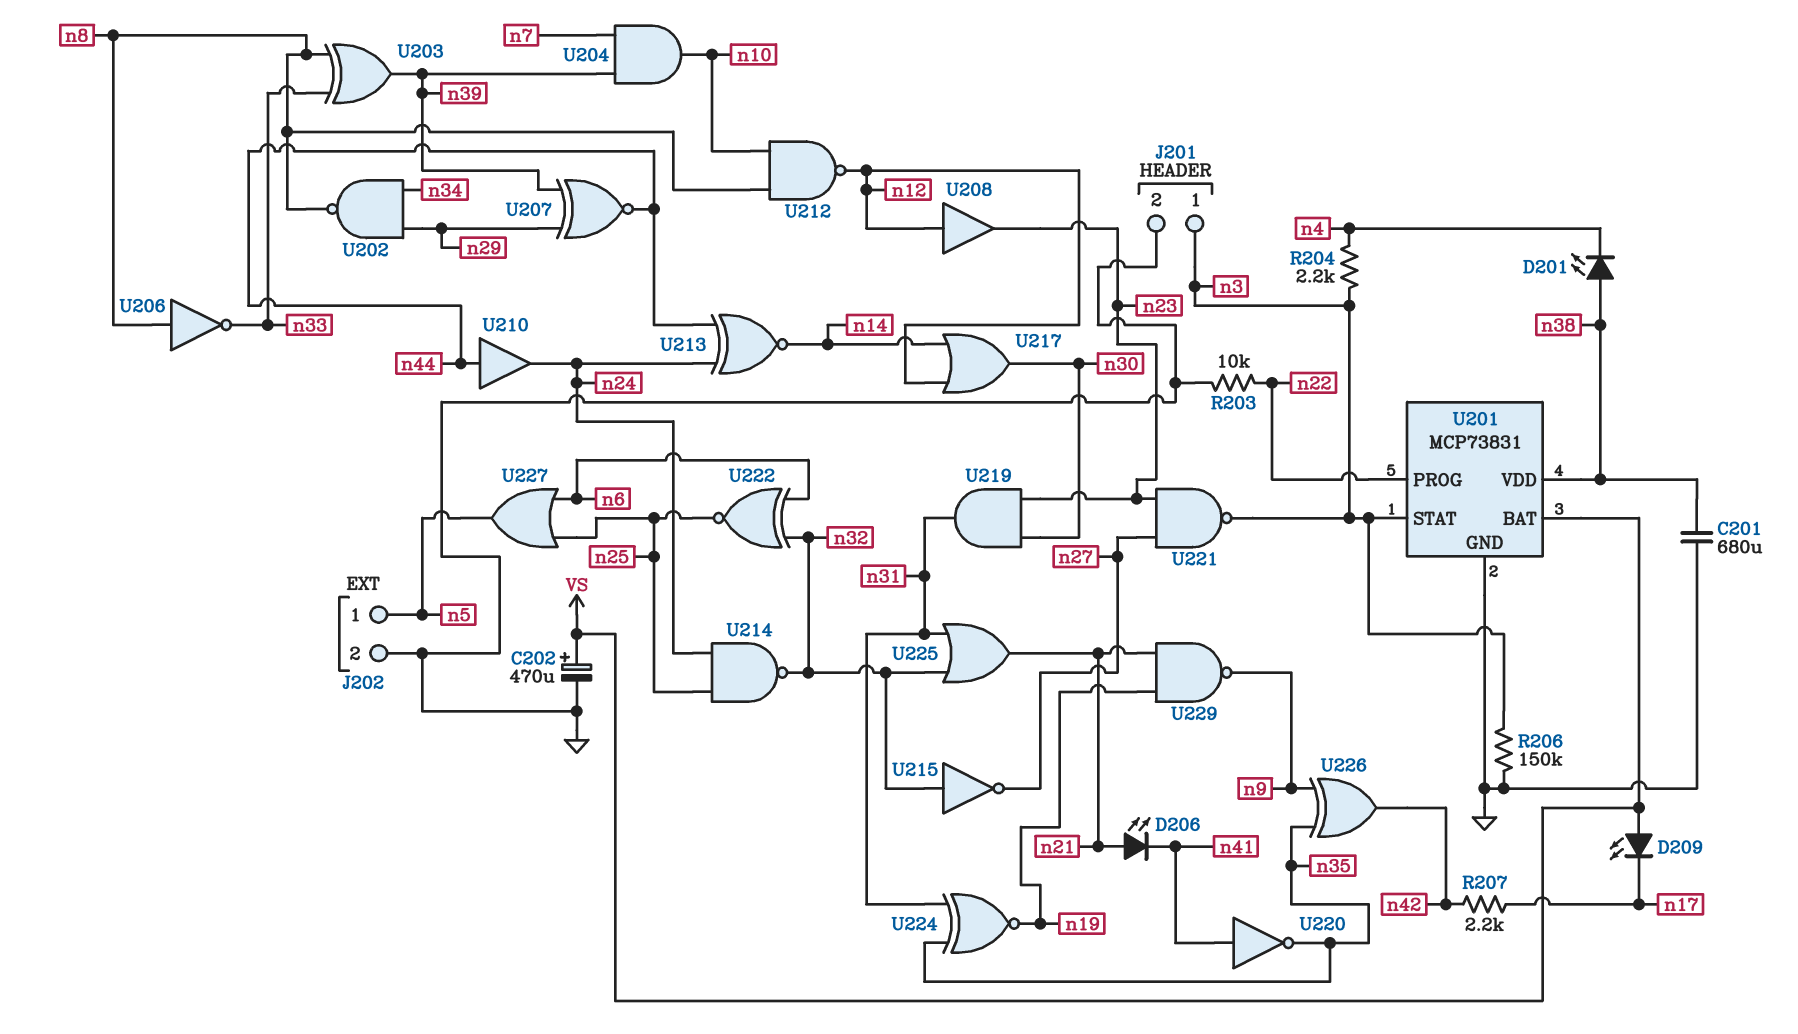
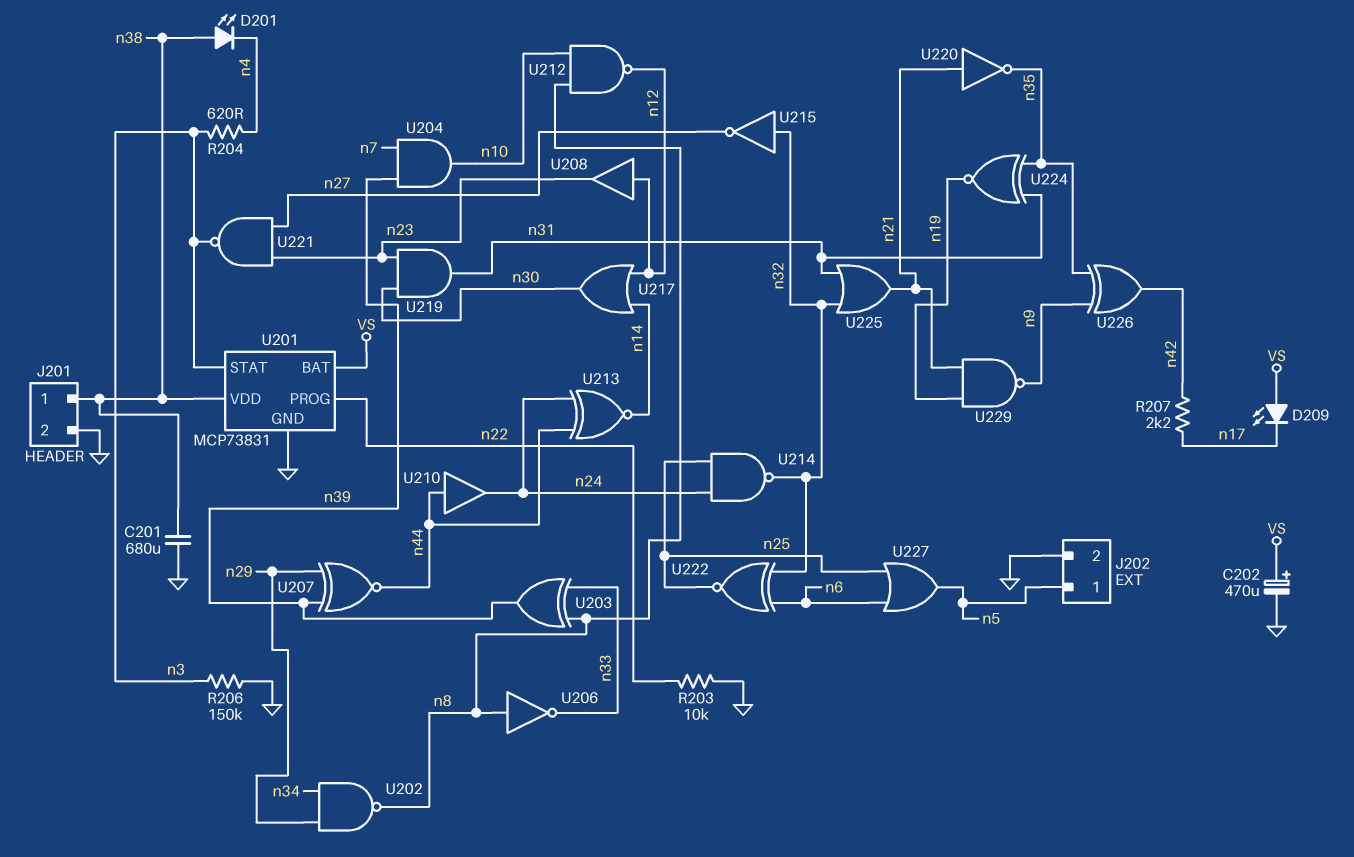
D206: LED (A n21, K n41) -> none
J201 pin 1: n3 -> n38
R204: 2.2k (n3, n4) -> 620 (n3, n4)
U220: NOT (in n41, out n35) -> NOT (in n21, out n35)

